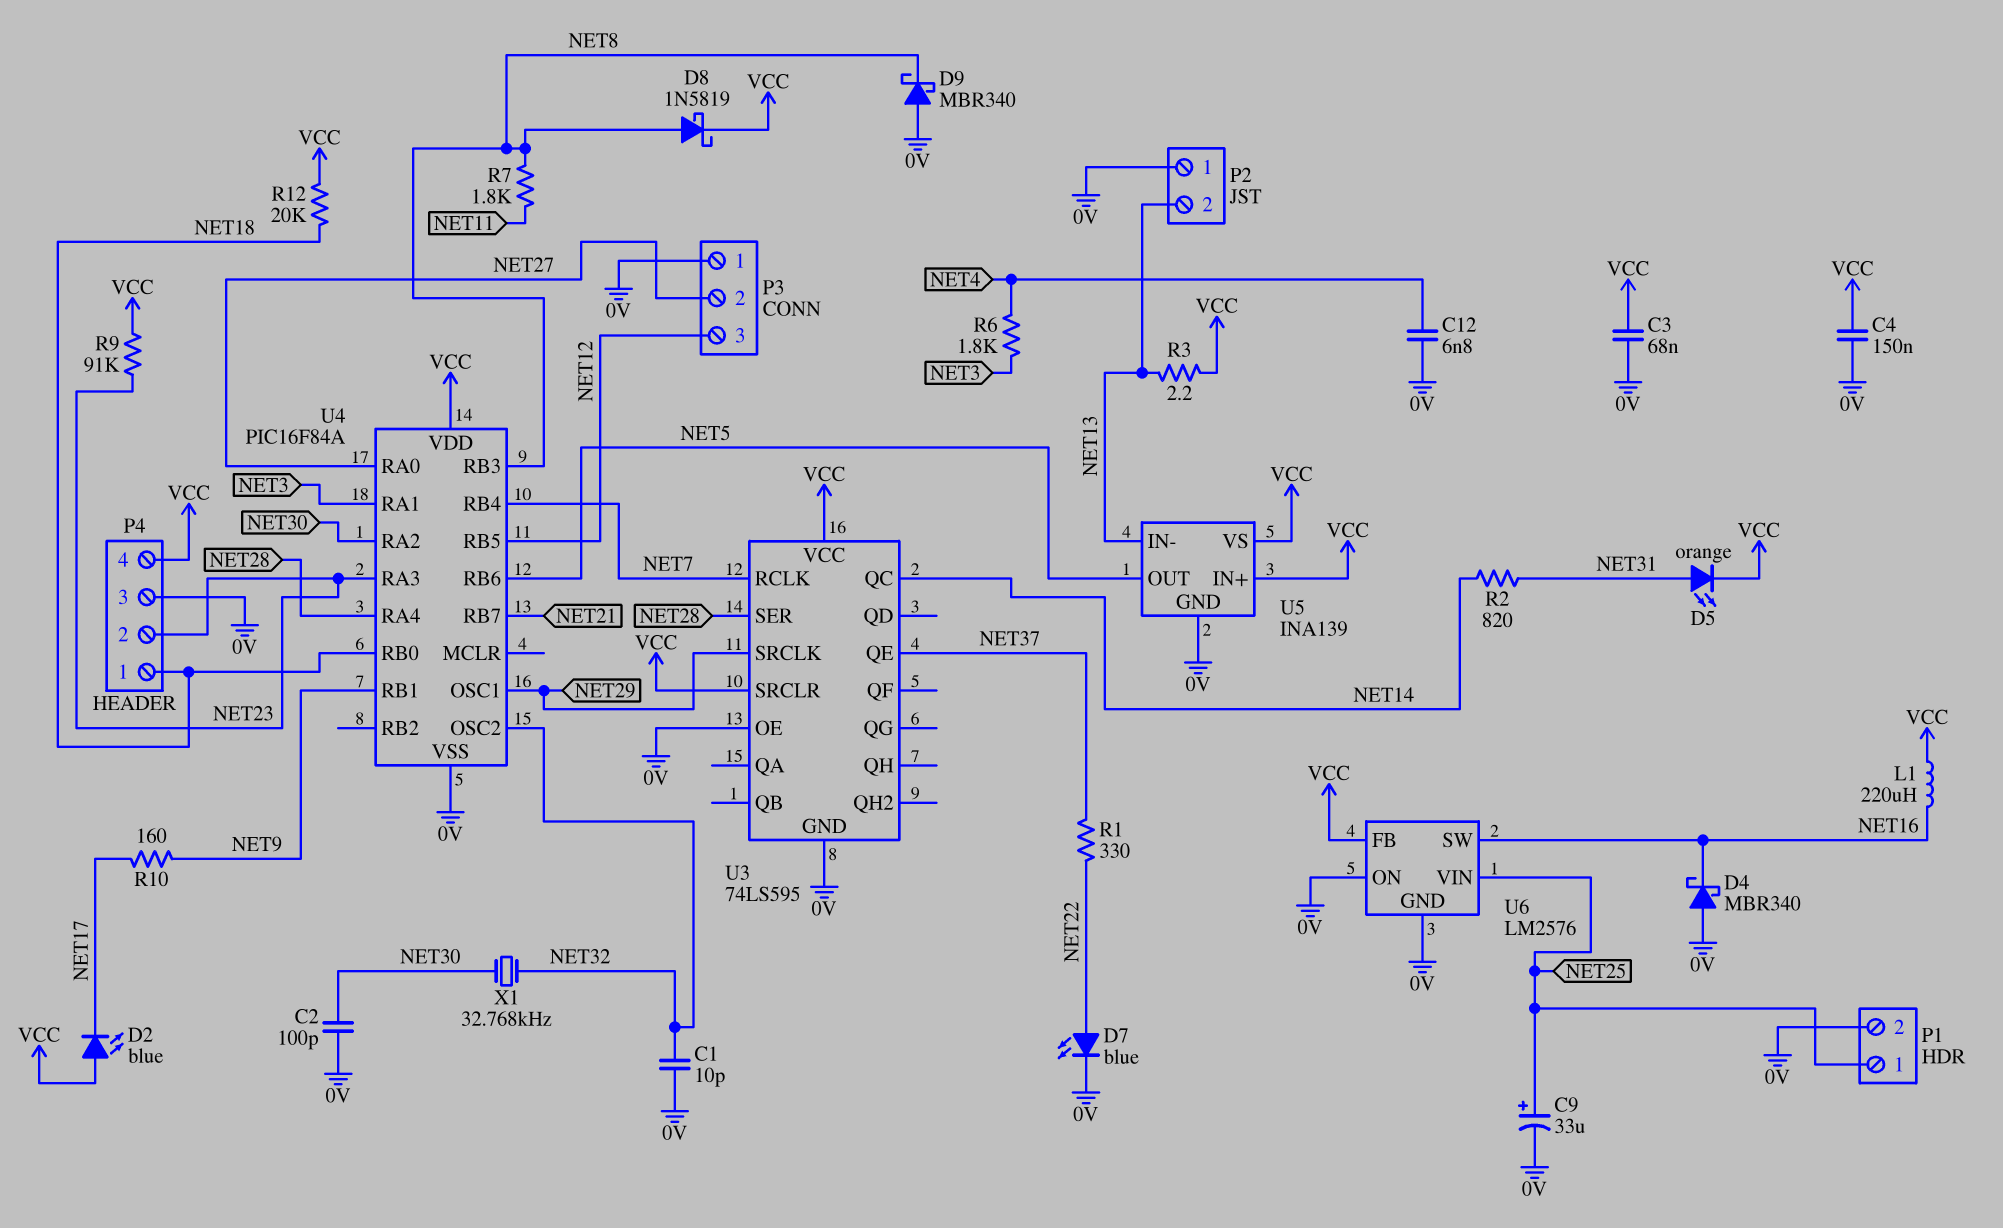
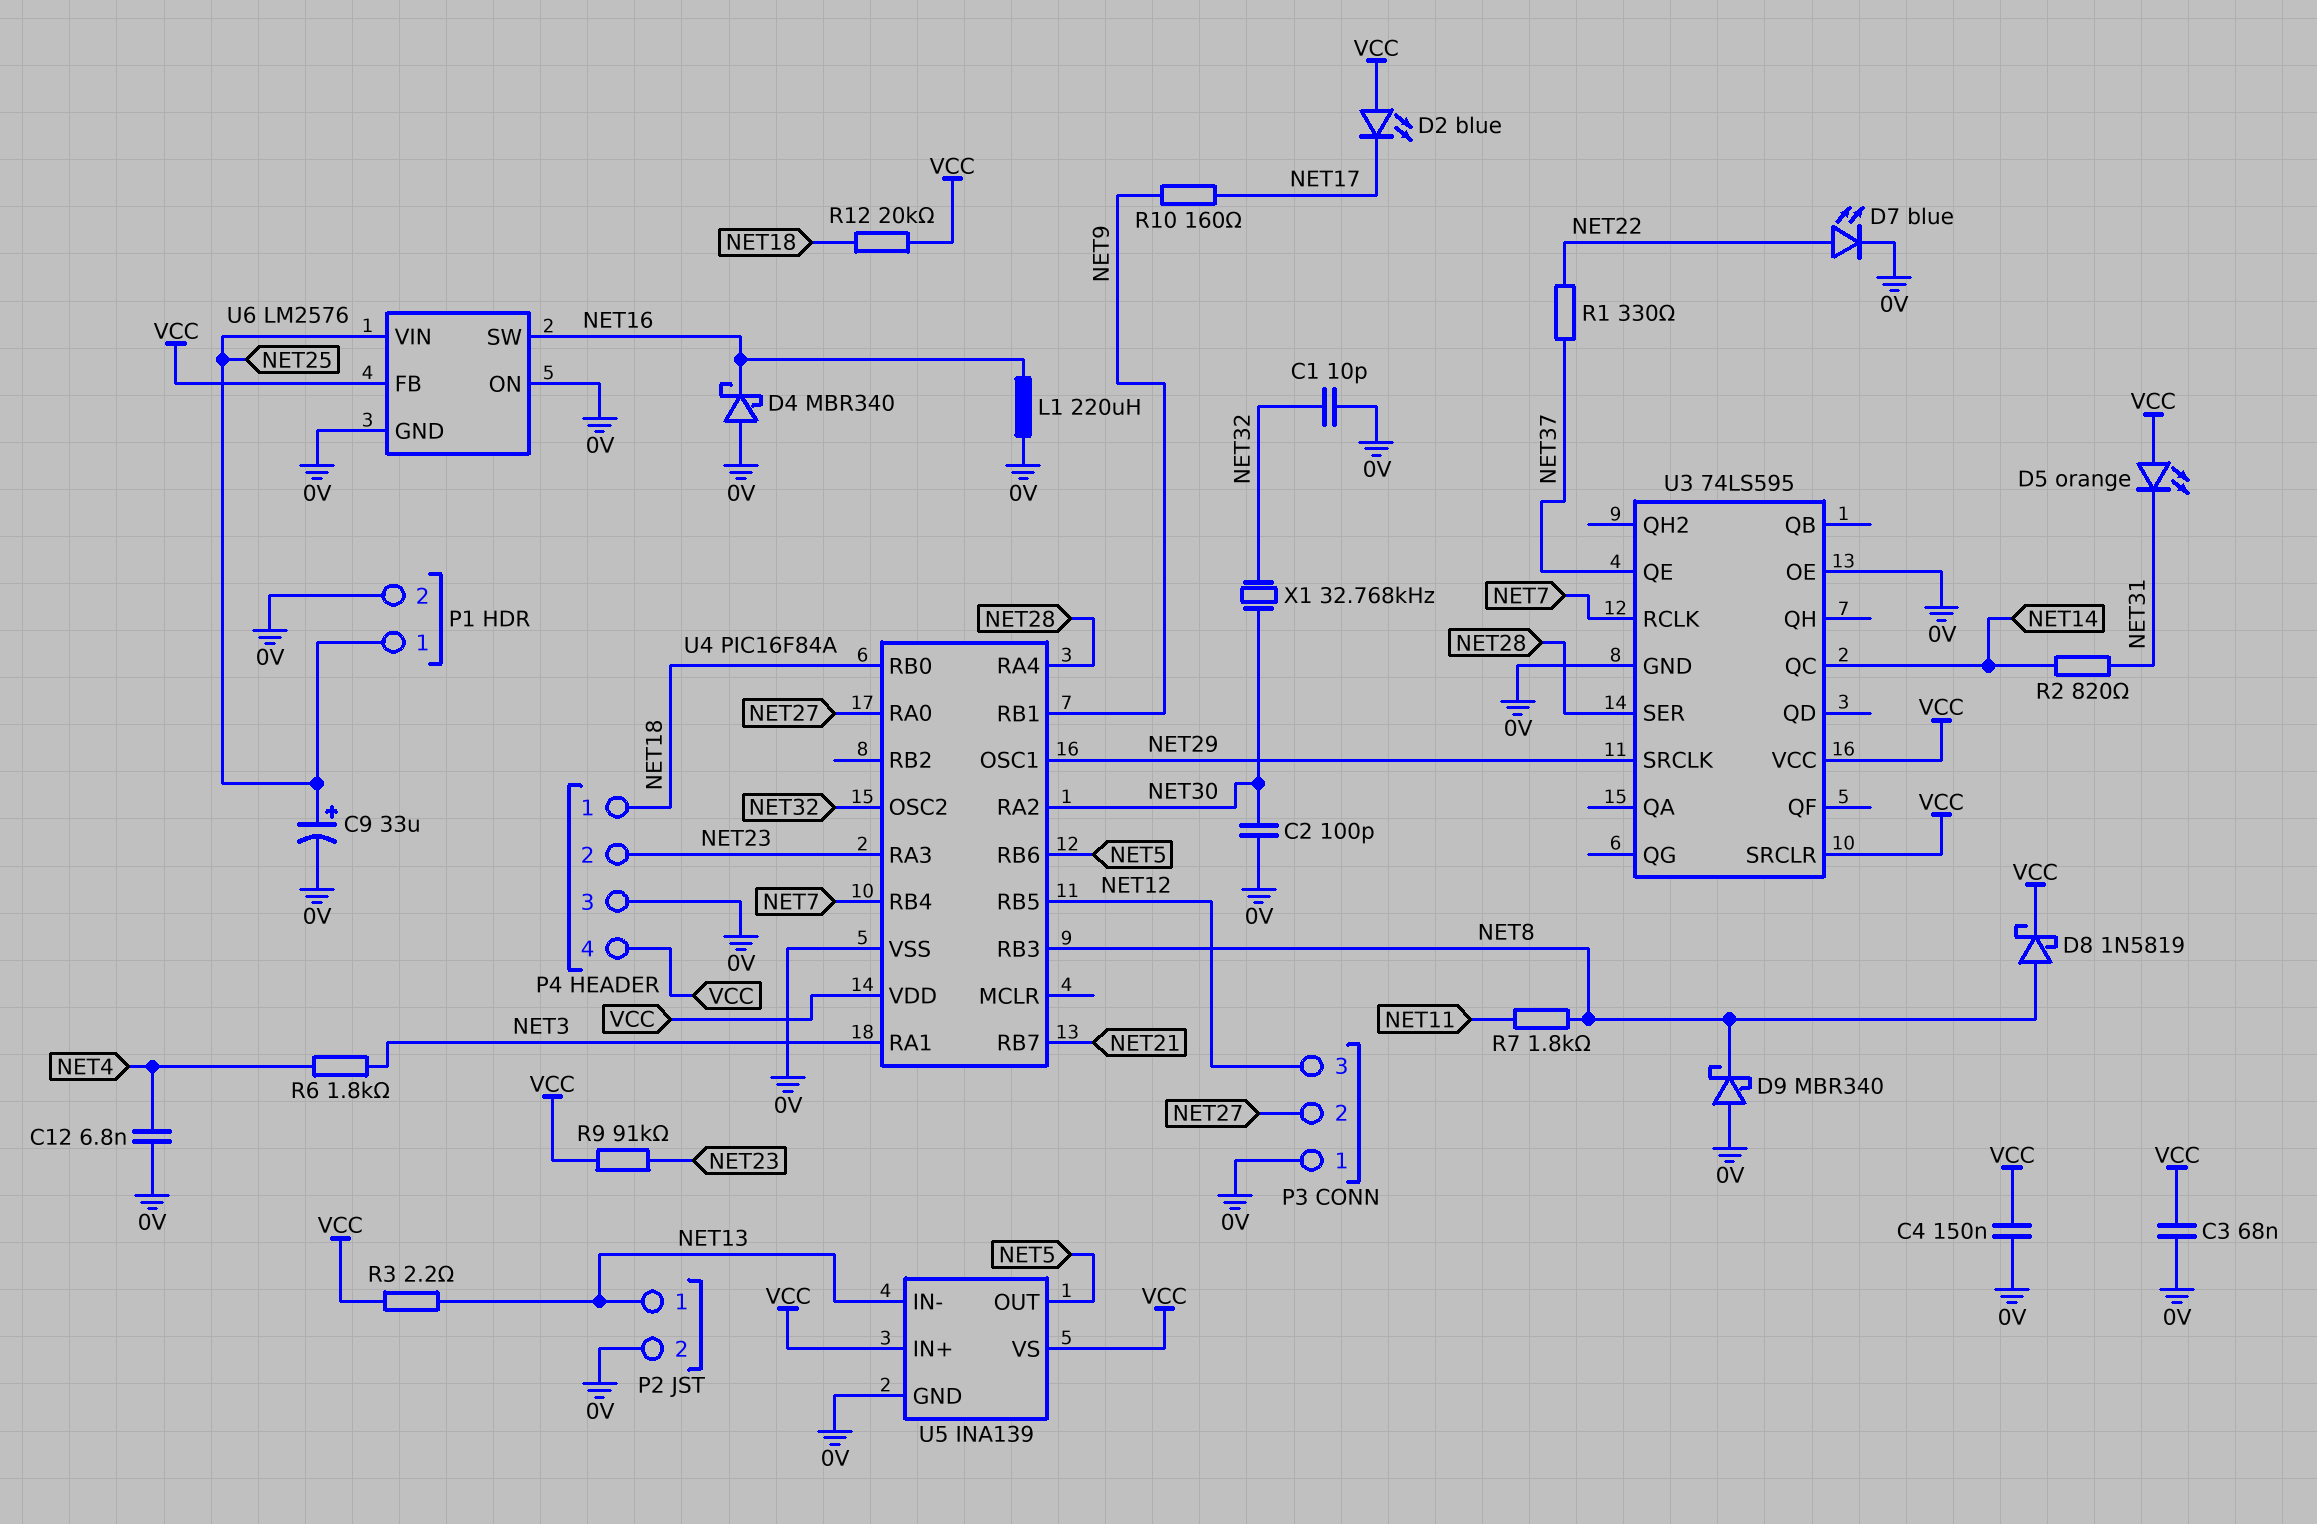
D5: LED orange (A NET31, K VCC) -> LED orange (A VCC, K NET31)
L1: 220uH (NET16, VCC) -> 220uH (0V, NET16)
P2 pin 1: 0V -> NET13
P2 pin 2: NET13 -> 0V

